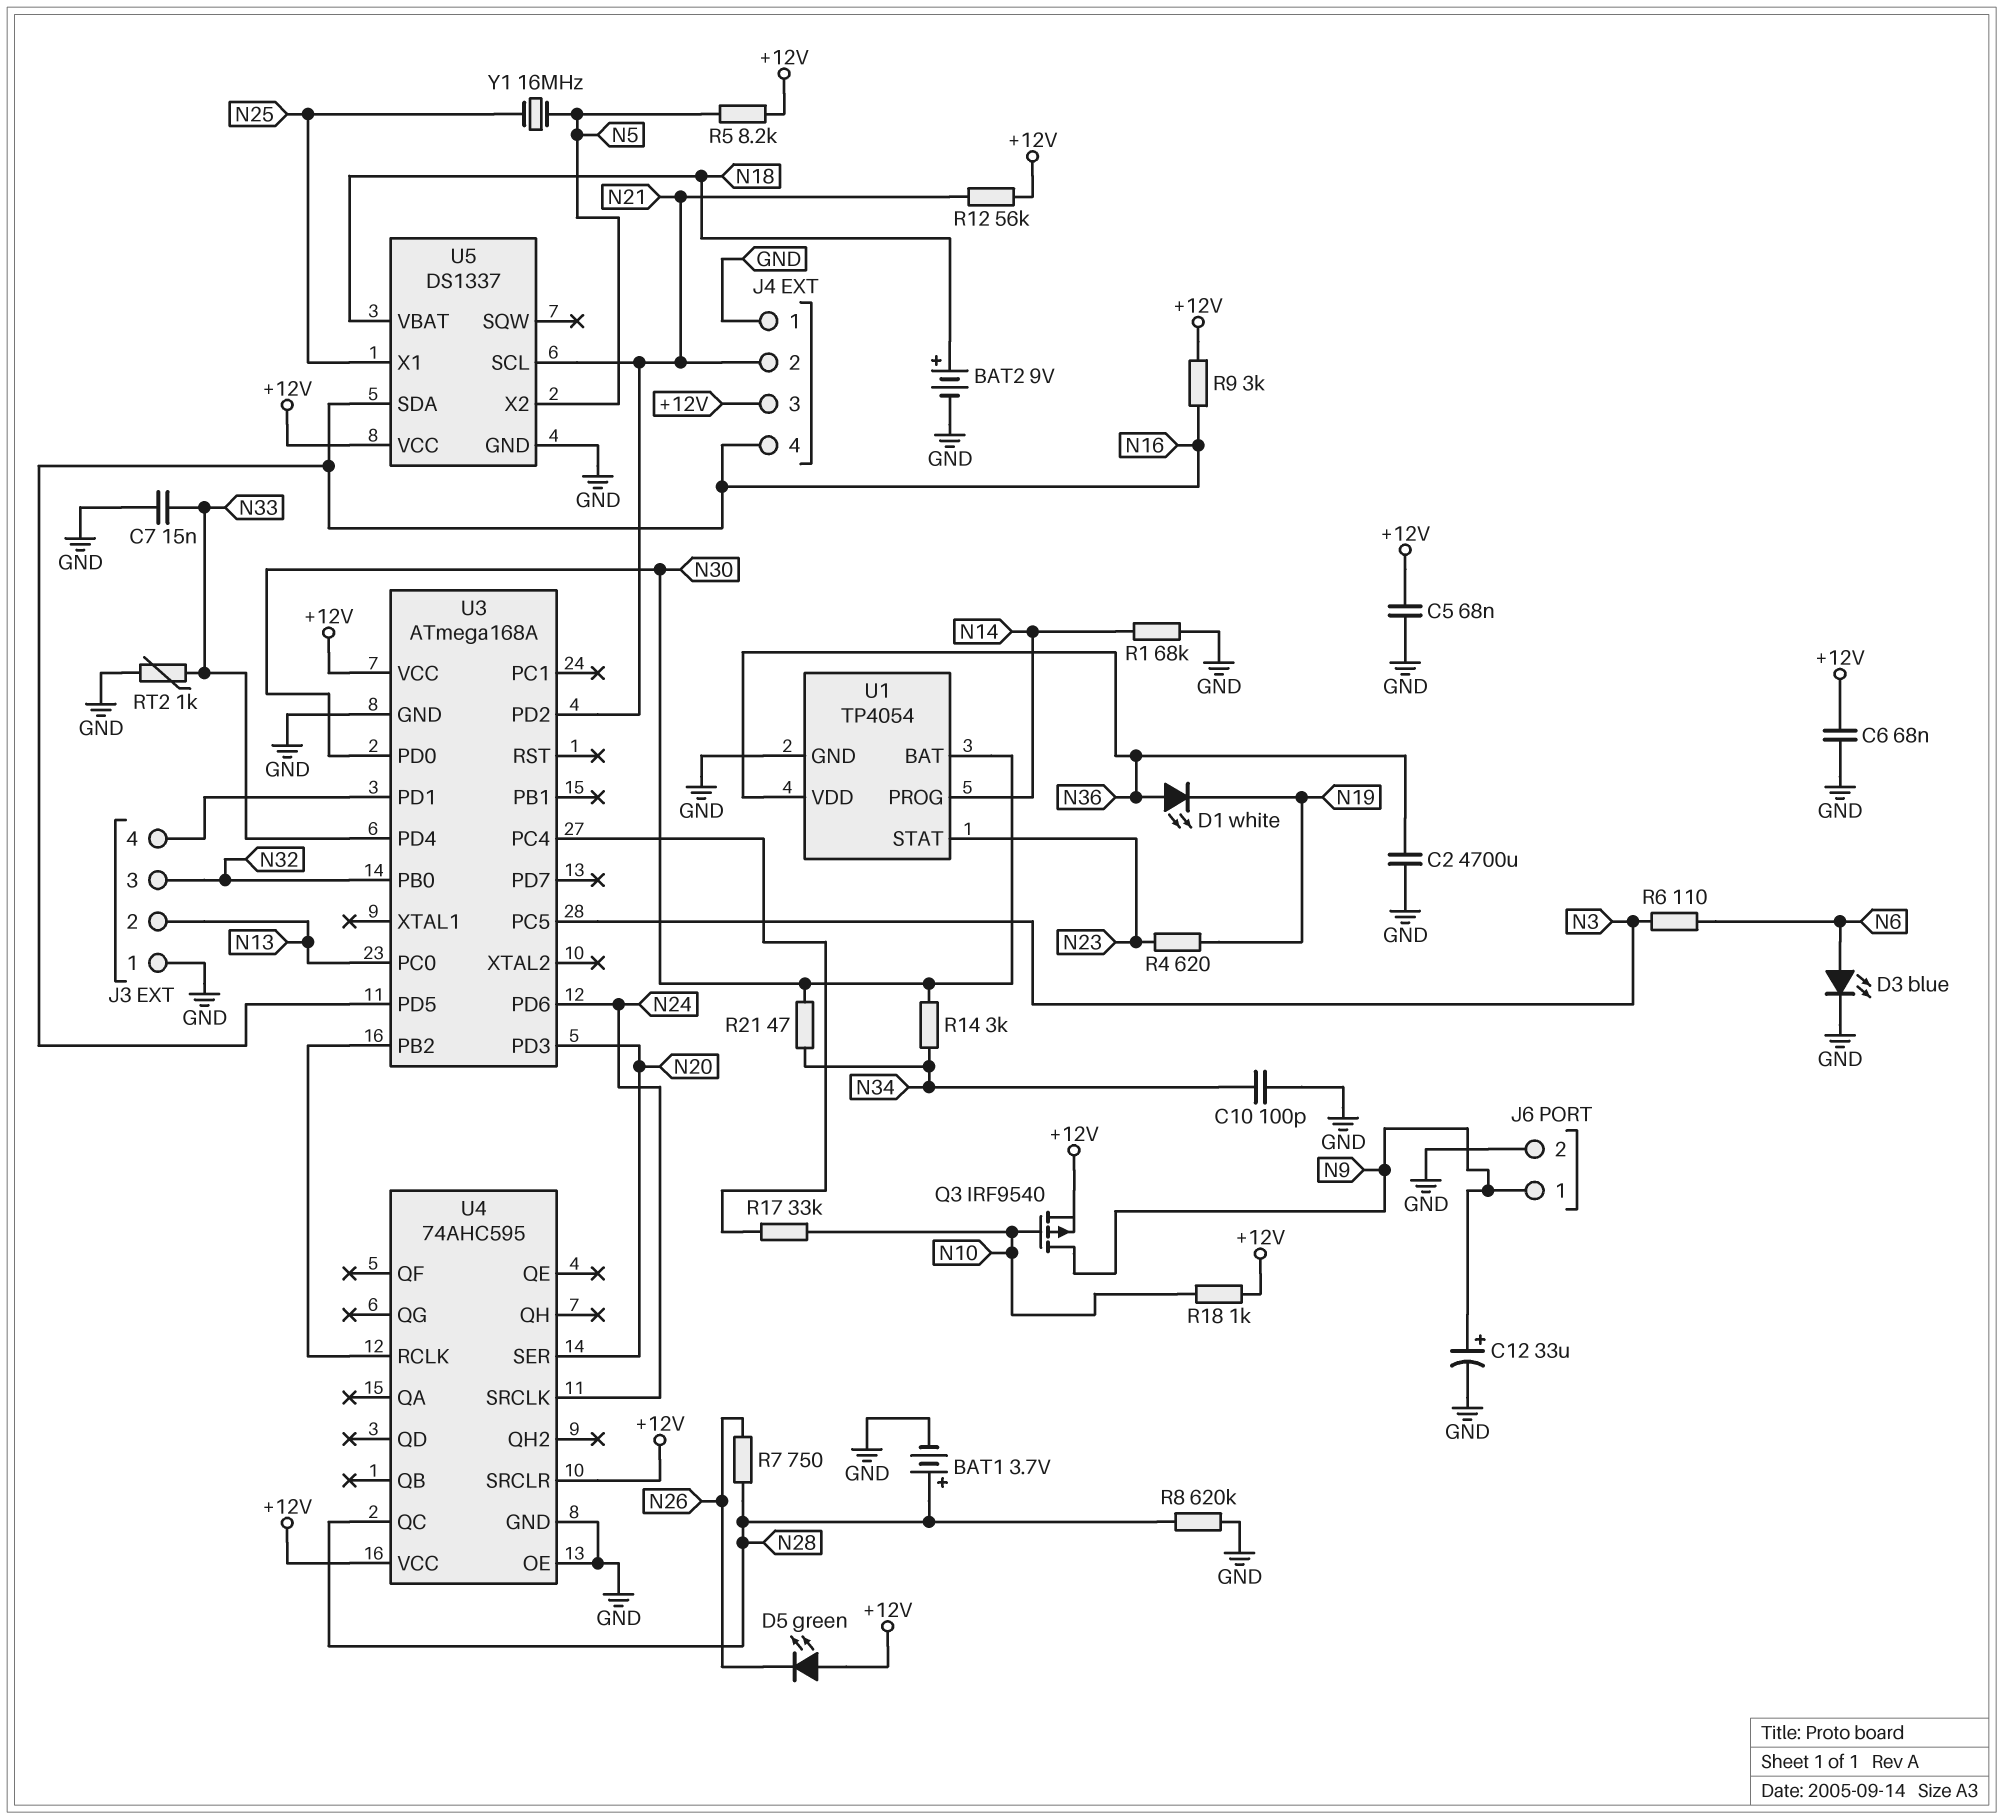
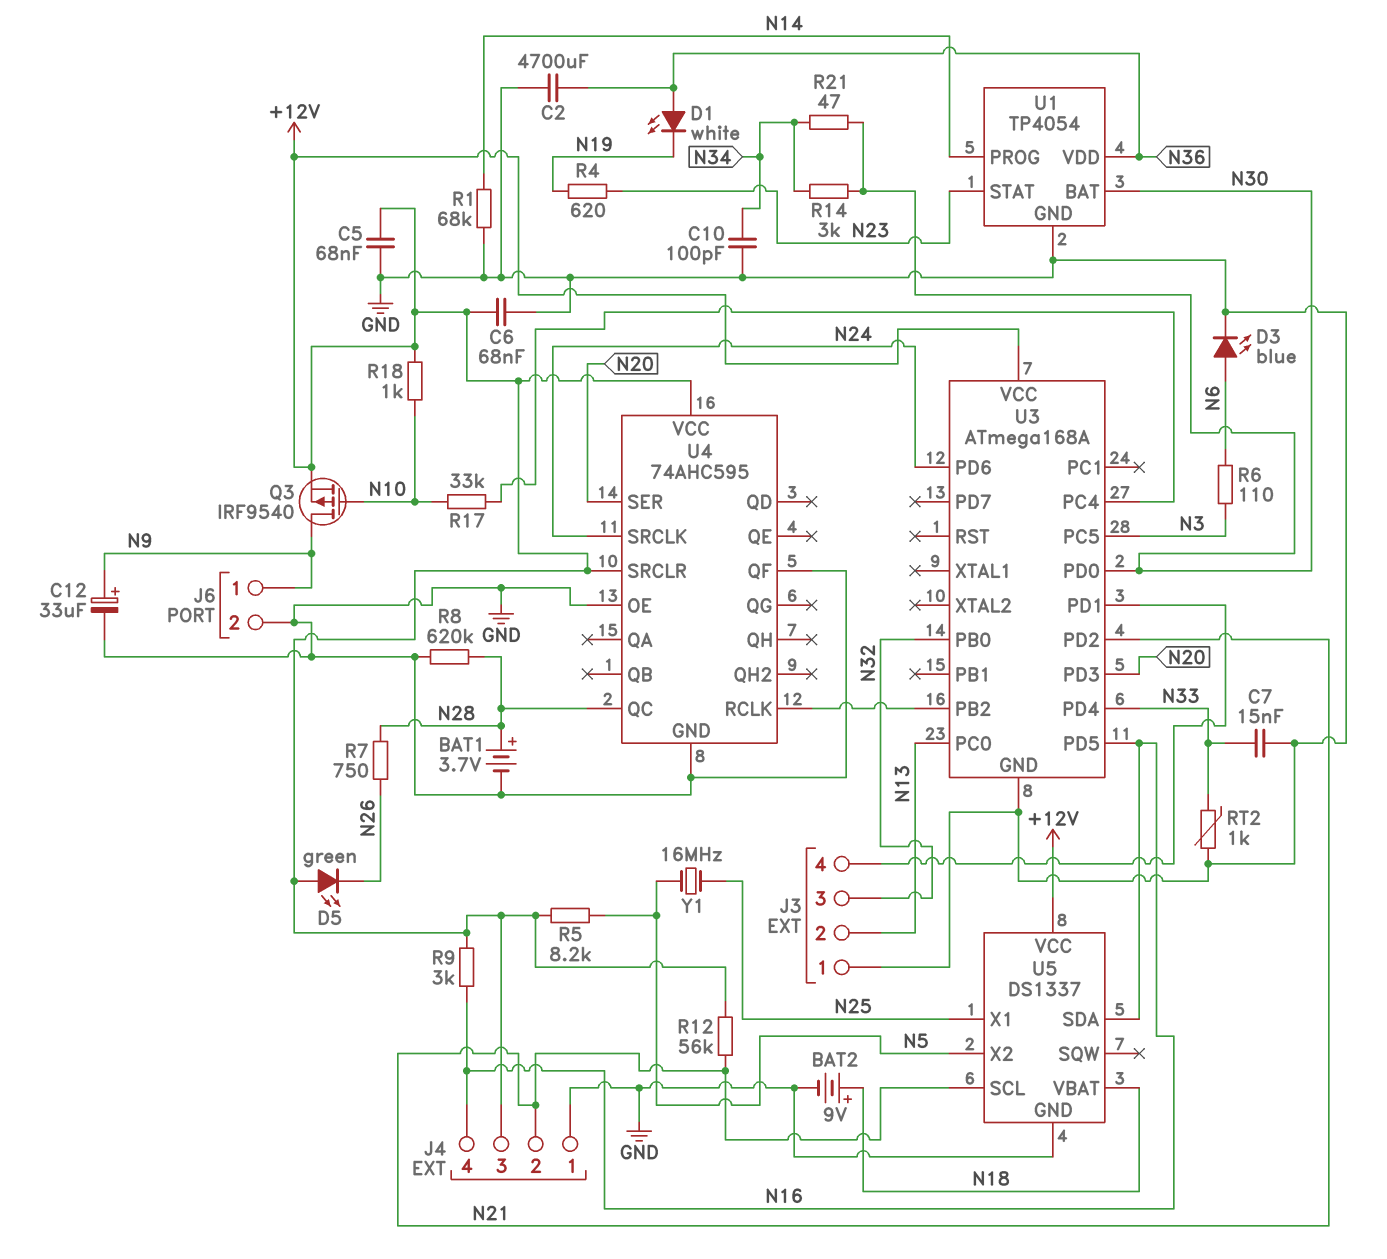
U4 pin QF: none -> GND

